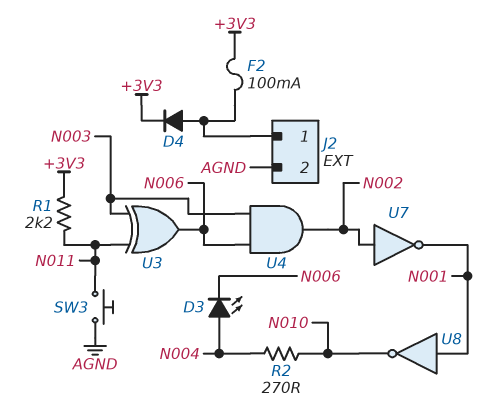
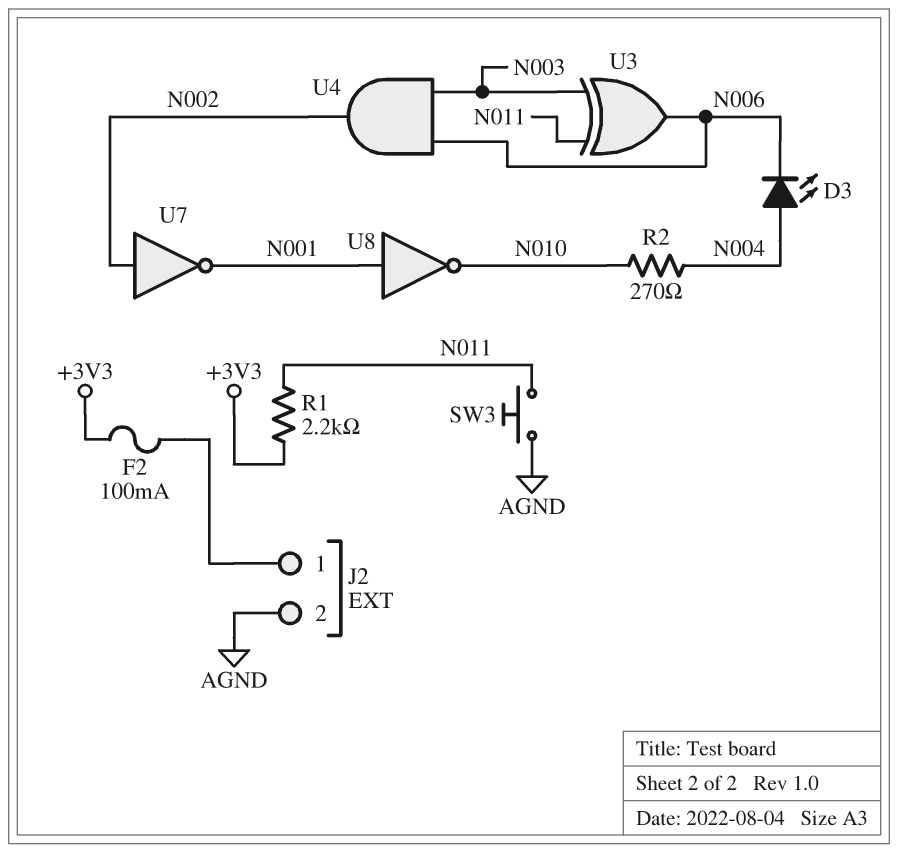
D4: diode (A J2/1, K +3V3) -> none

